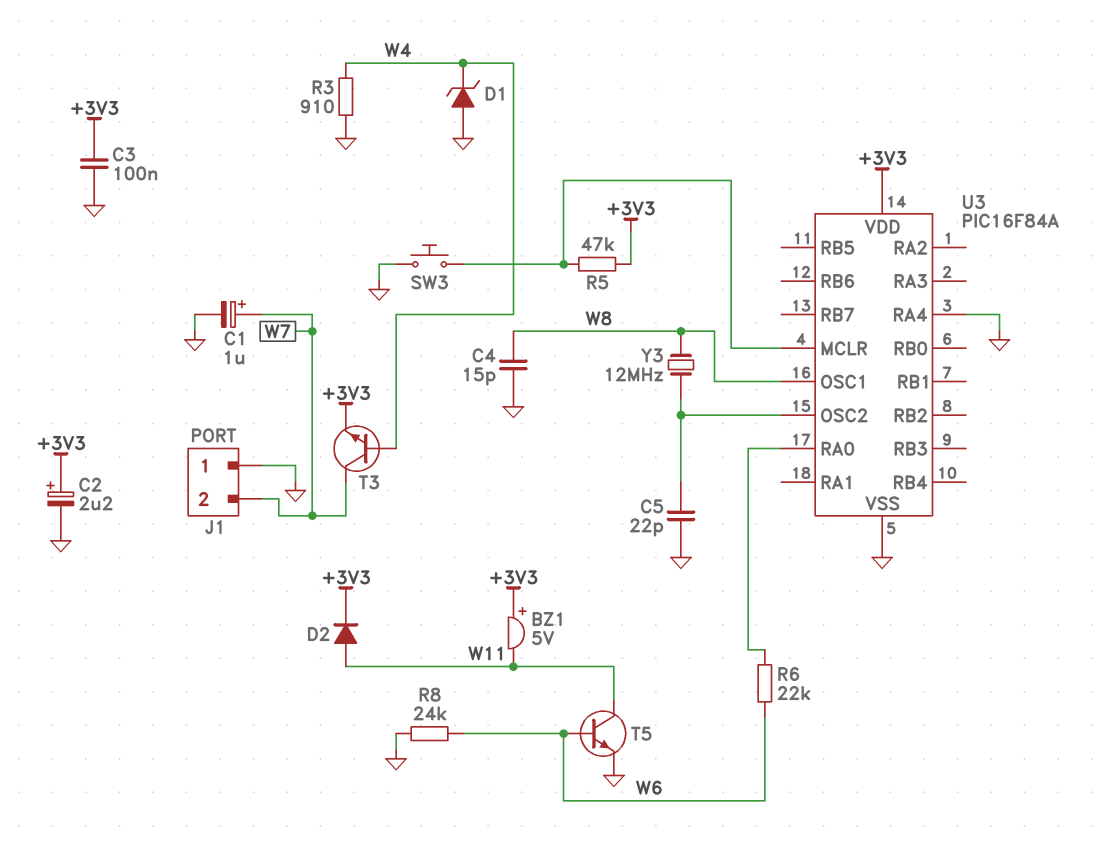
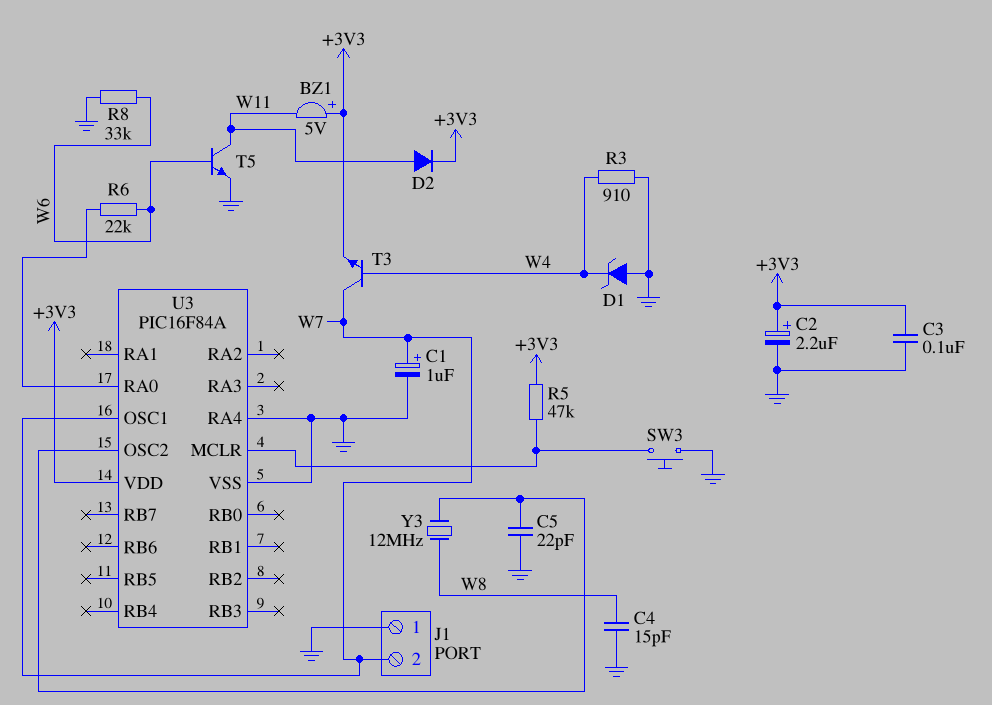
R8: 24k (GND, W6) -> 33k (GND, W6)
U3 pin OSC1: W8 -> W7

